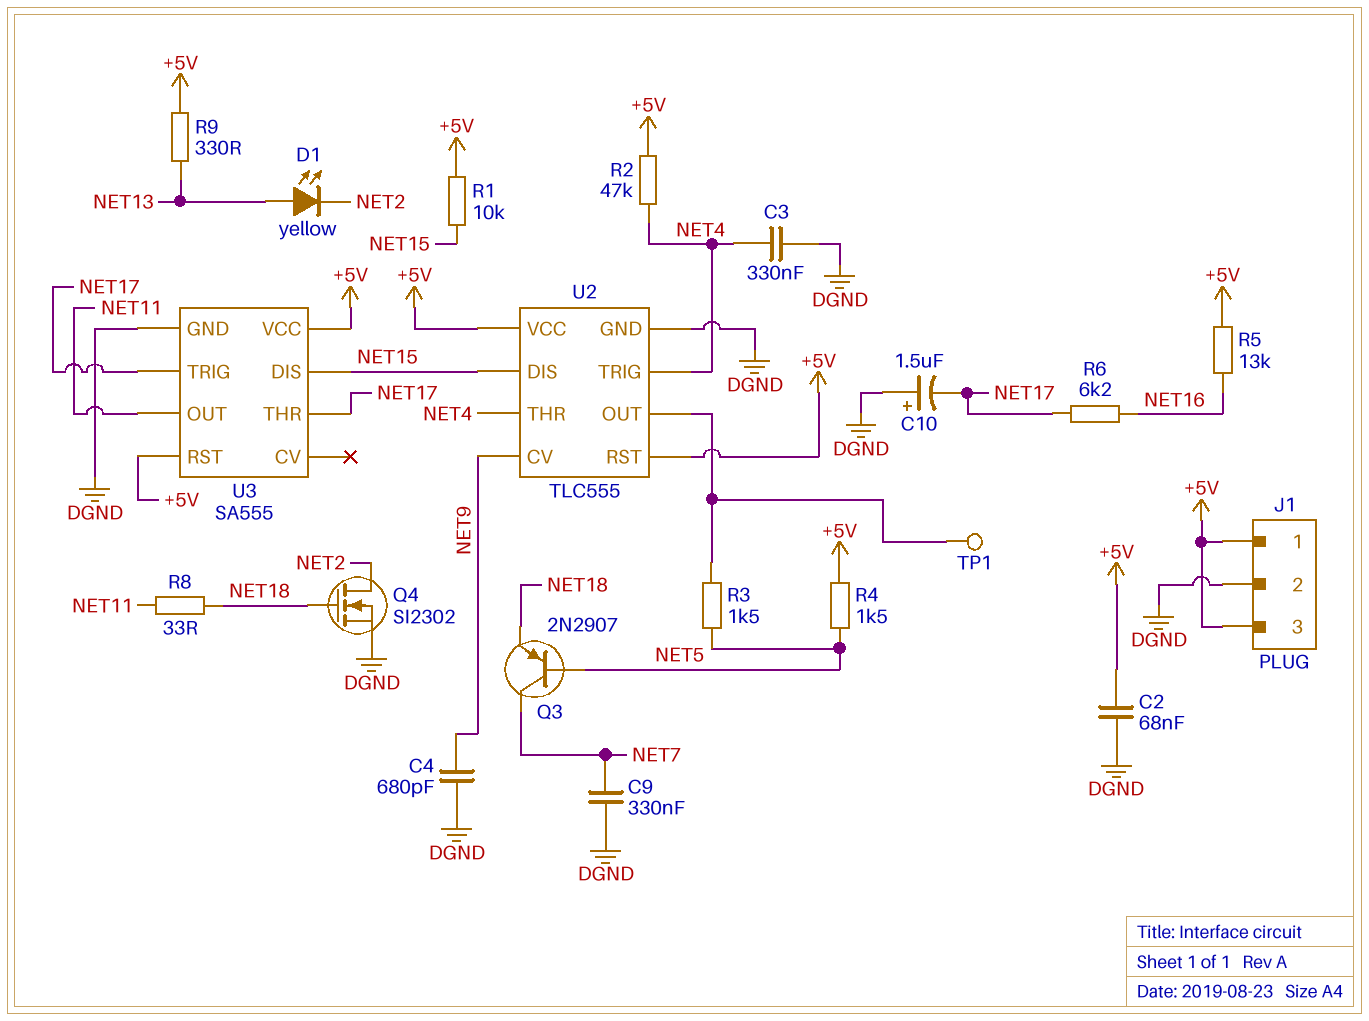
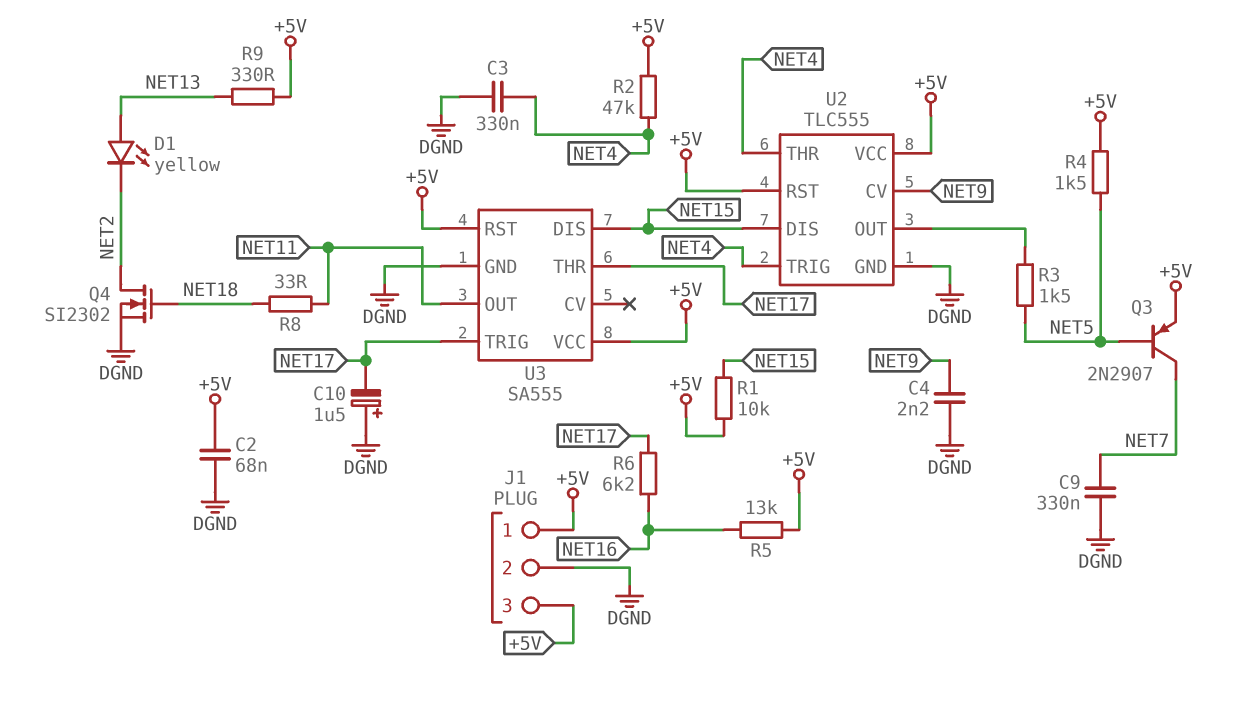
C4: 680pF (DGND, NET9) -> 2.2nF (DGND, NET9)
Q3: PNP 2N2907 (B NET5, C NET7, E NET18) -> PNP 2N2907 (B NET5, C NET7, E +5V)
TP1: test point (U2/OUT) -> none

